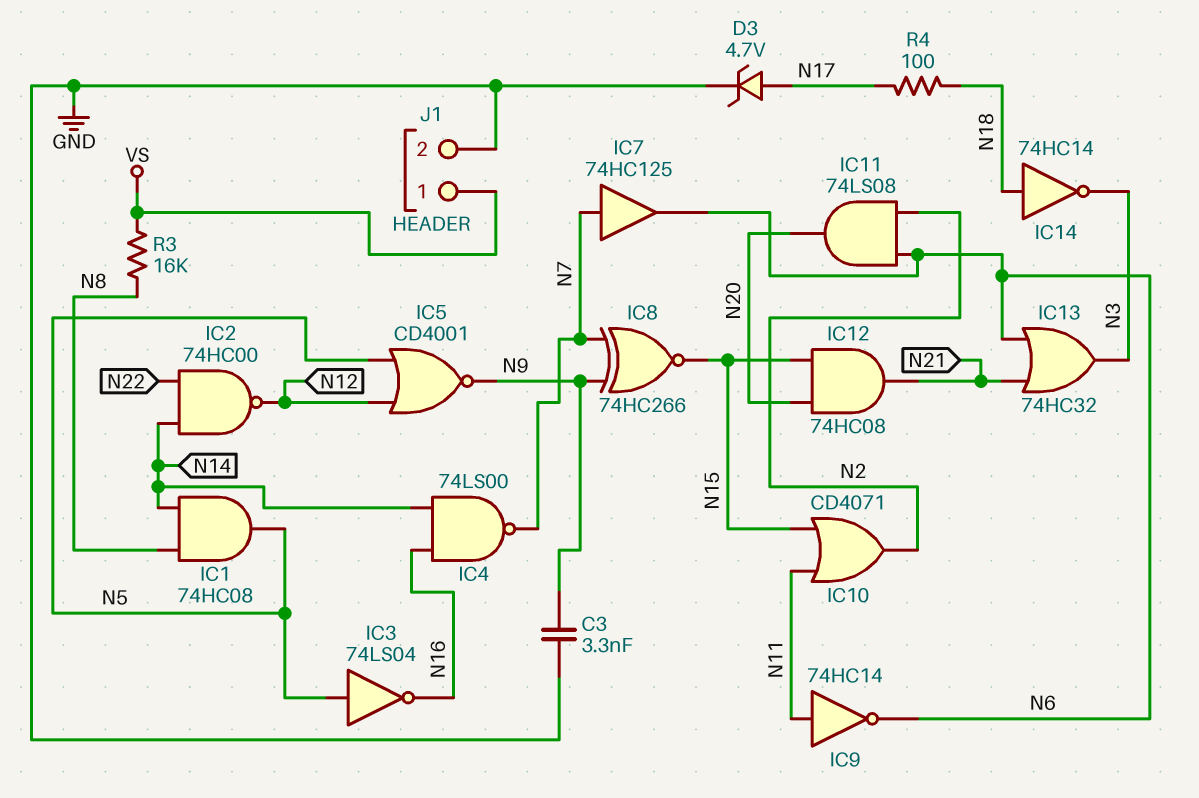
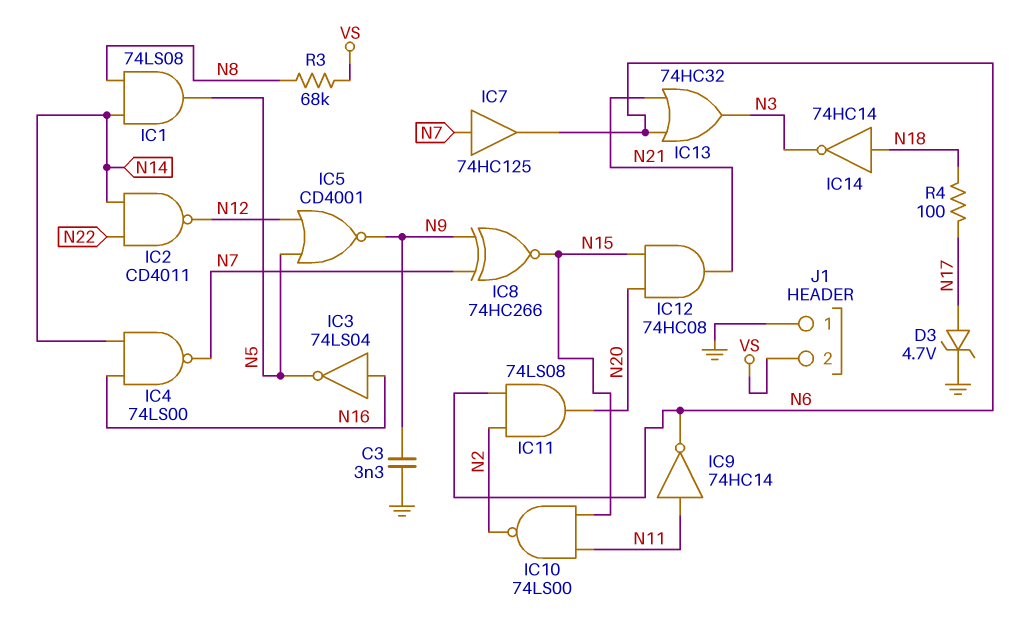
IC1: AND 74HC08 (in N8, in N14, out N5) -> AND 74LS08 (in N8, in N14, out N5)
IC2: NAND 74HC00 (in N14, in N22, out N12) -> NAND CD4011 (in N14, in N22, out N12)
IC3: NOT 74LS04 (in N5, out N16) -> NOT 74LS04 (in N16, out N5)
IC10: OR CD4071 (in N11, in N15, out N2) -> NAND 74LS00 (in N11, in N15, out N2)
J1 pin 1: VS -> GND
J1 pin 2: GND -> VS
R3: 16k (N8, VS) -> 68k (N8, VS)

